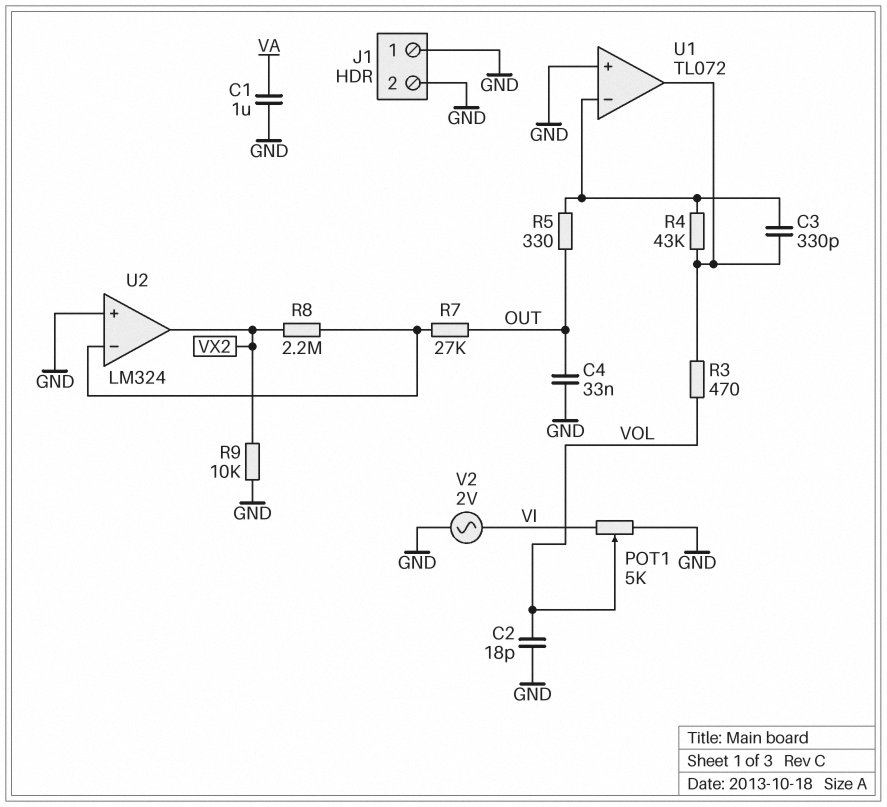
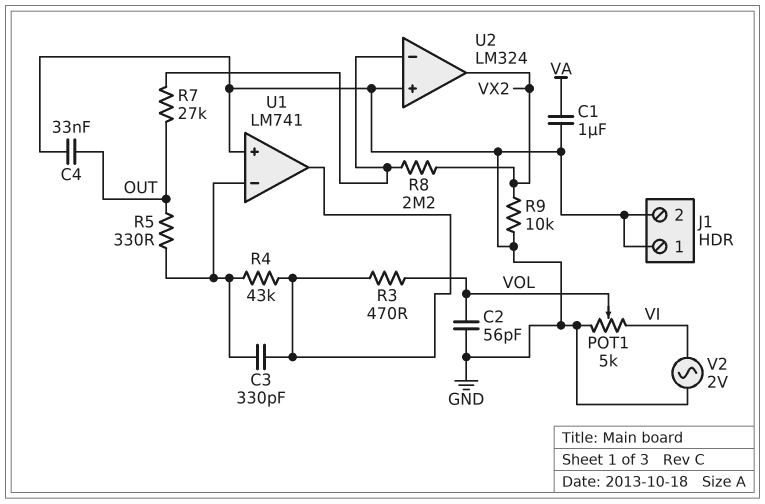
C2: 18pF (GND, VOL) -> 56pF (GND, VOL)
U1: TL072 -> LM741

